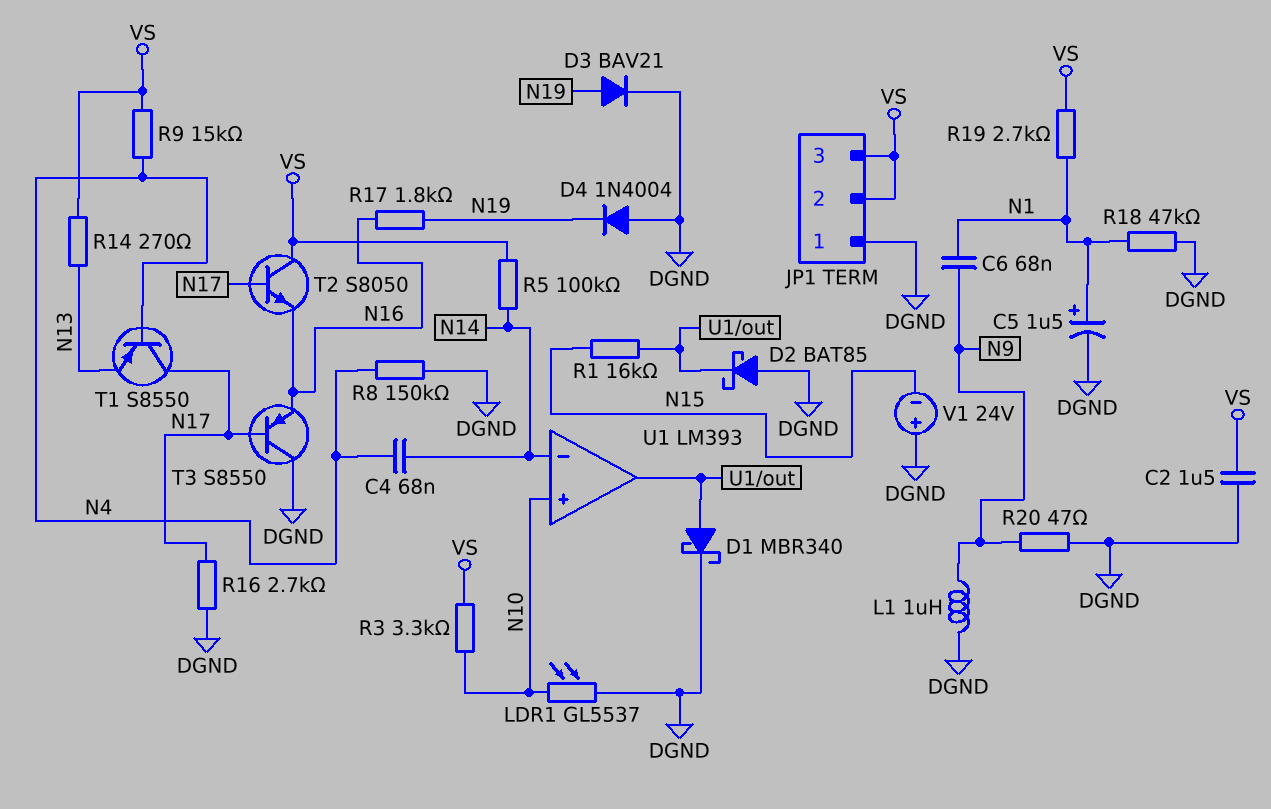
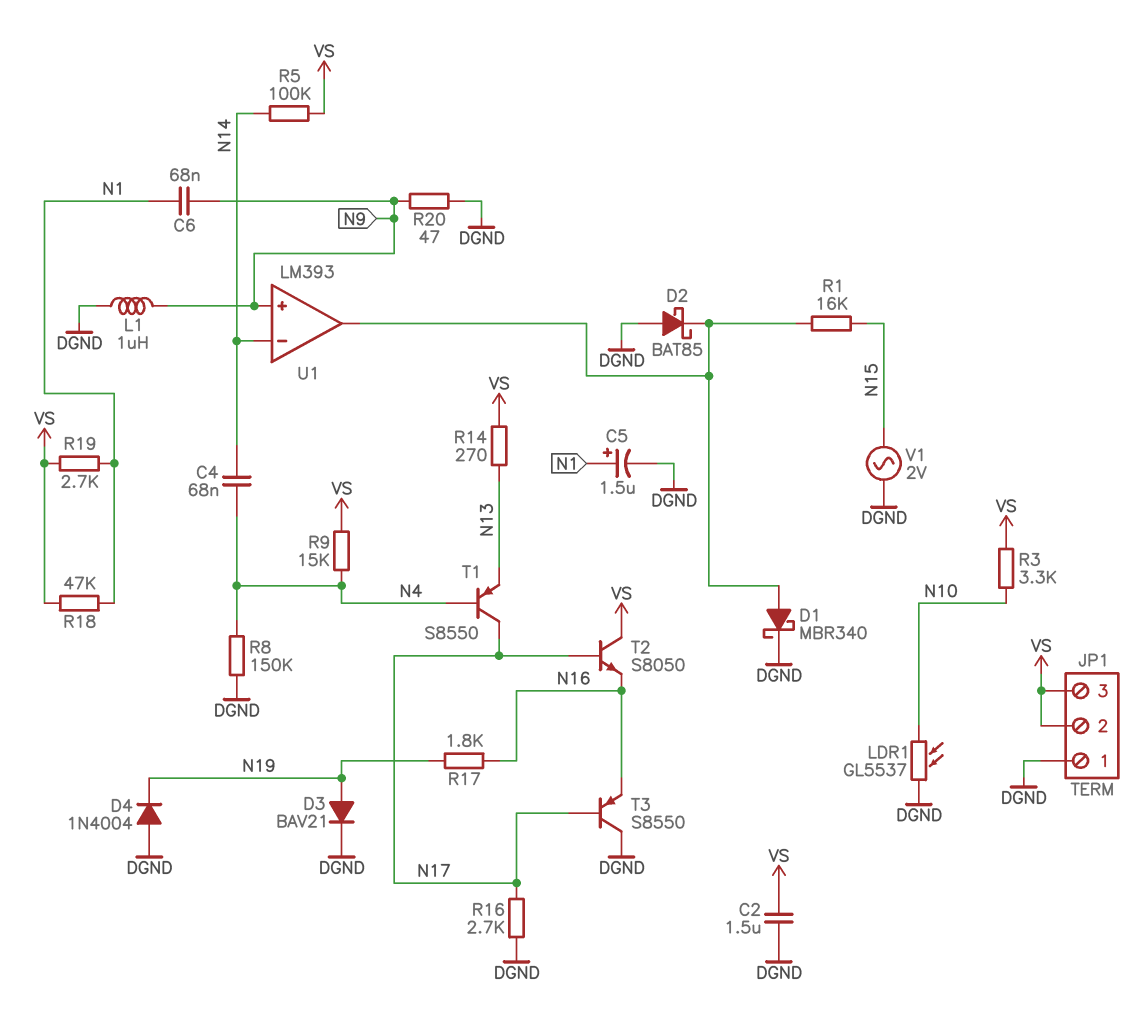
R18: 47k (DGND, N1) -> 47k (N1, VS)
U1 pin in+: N10 -> N9
V1: 24V (plus DGND, minus N15) -> AC 2V (DGND, N15)

